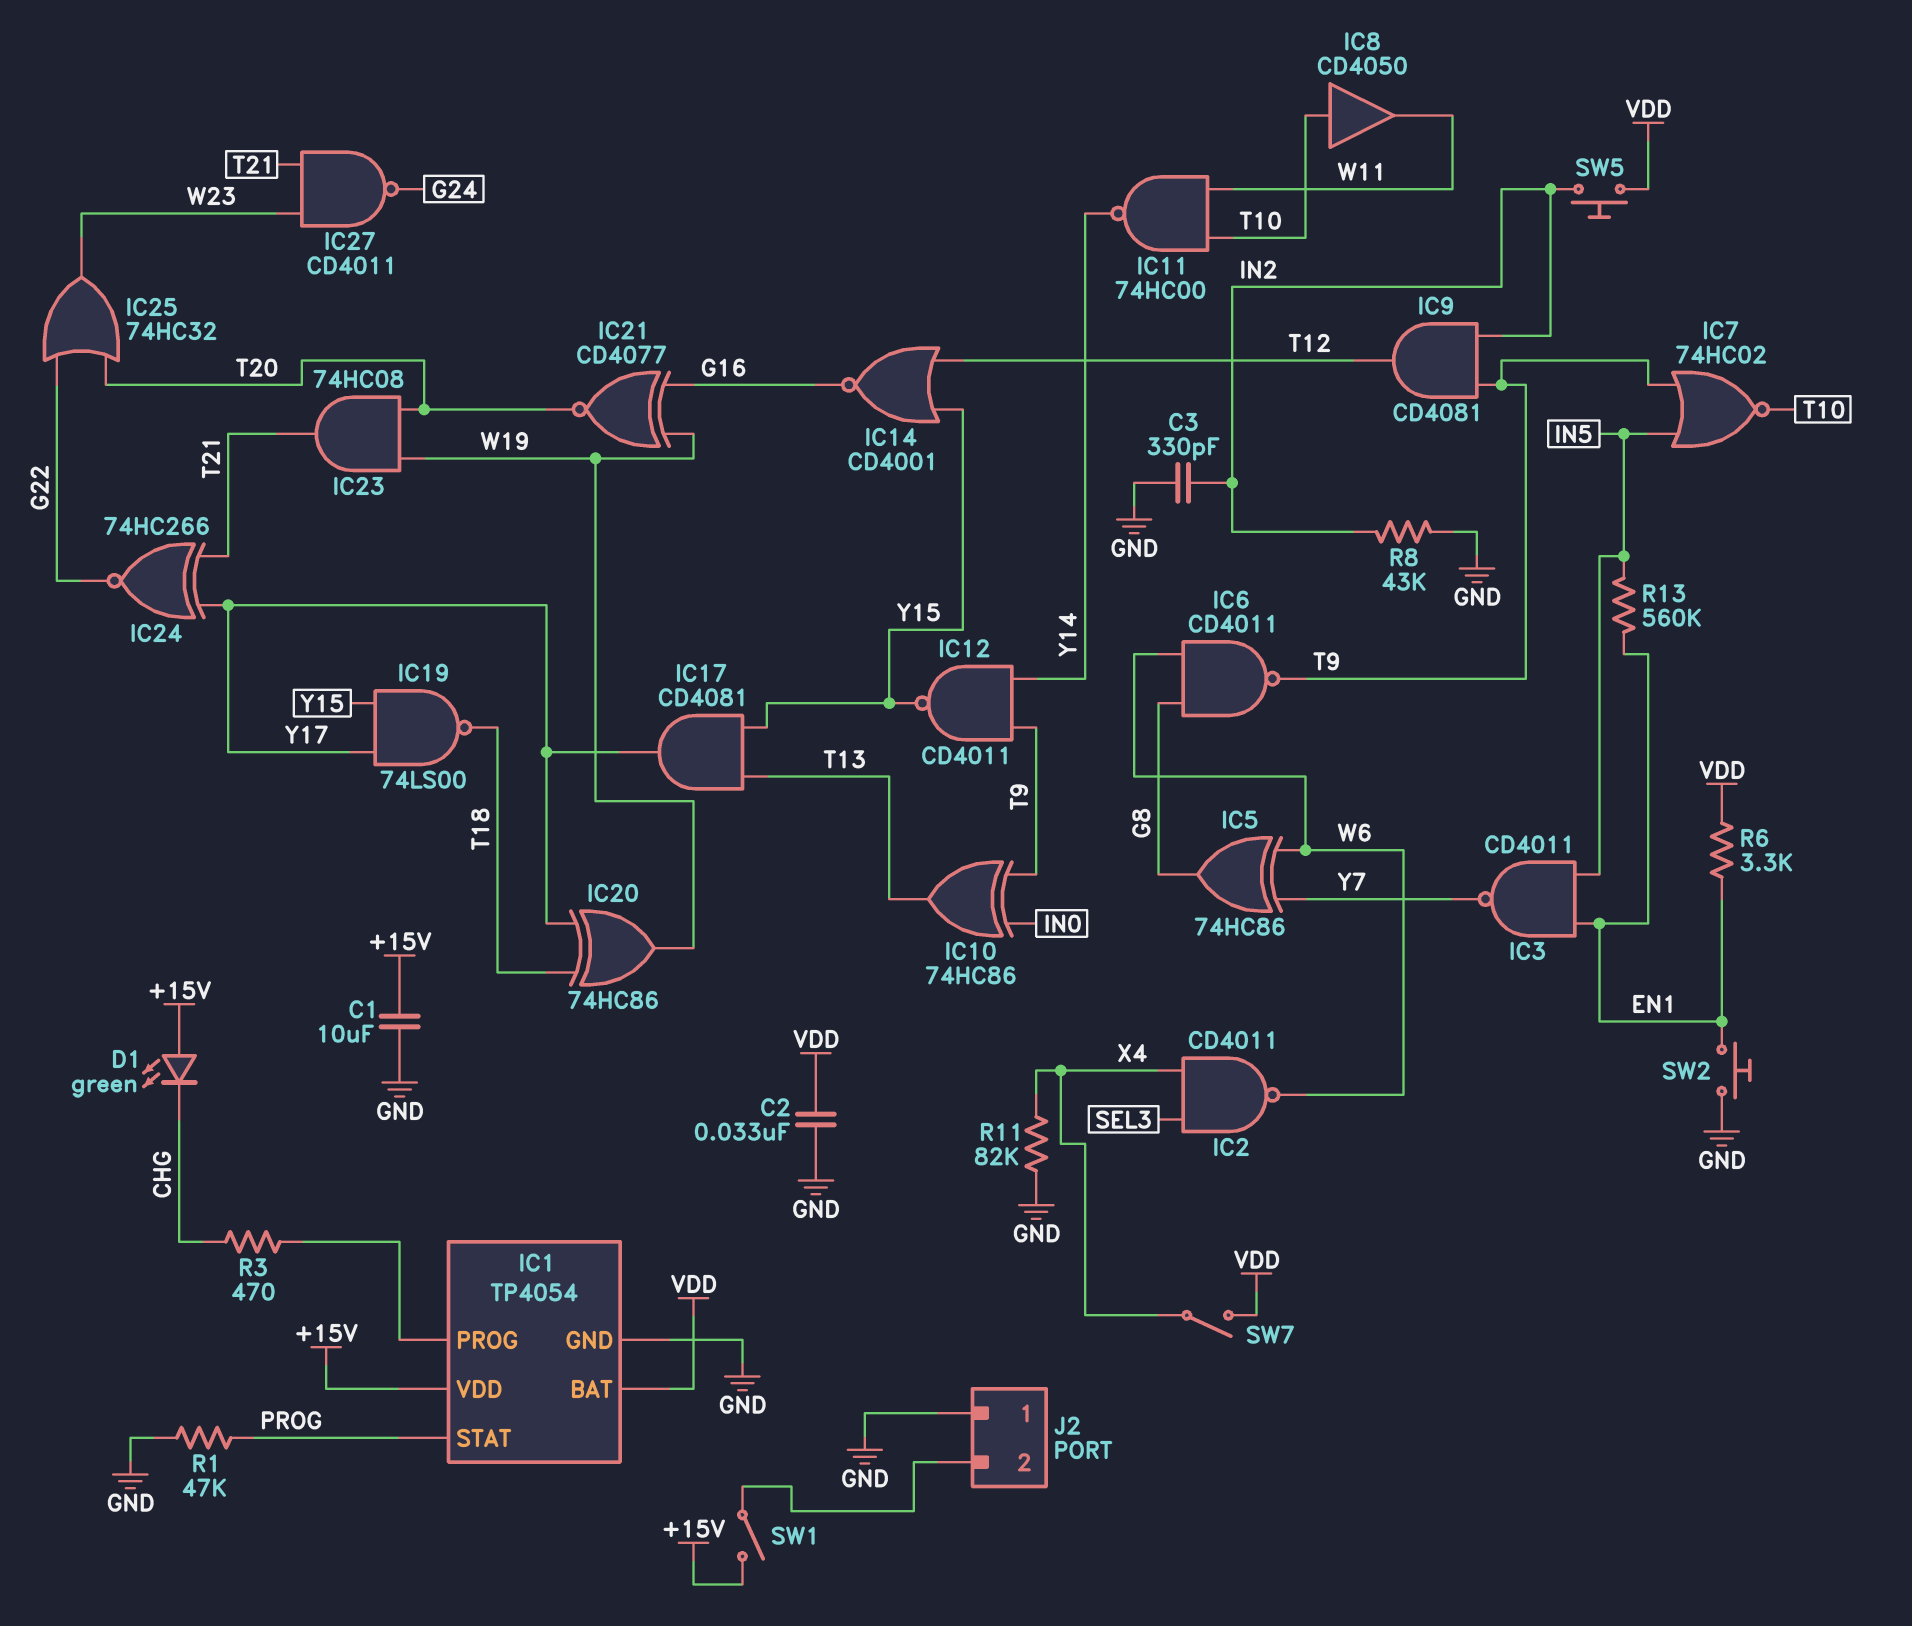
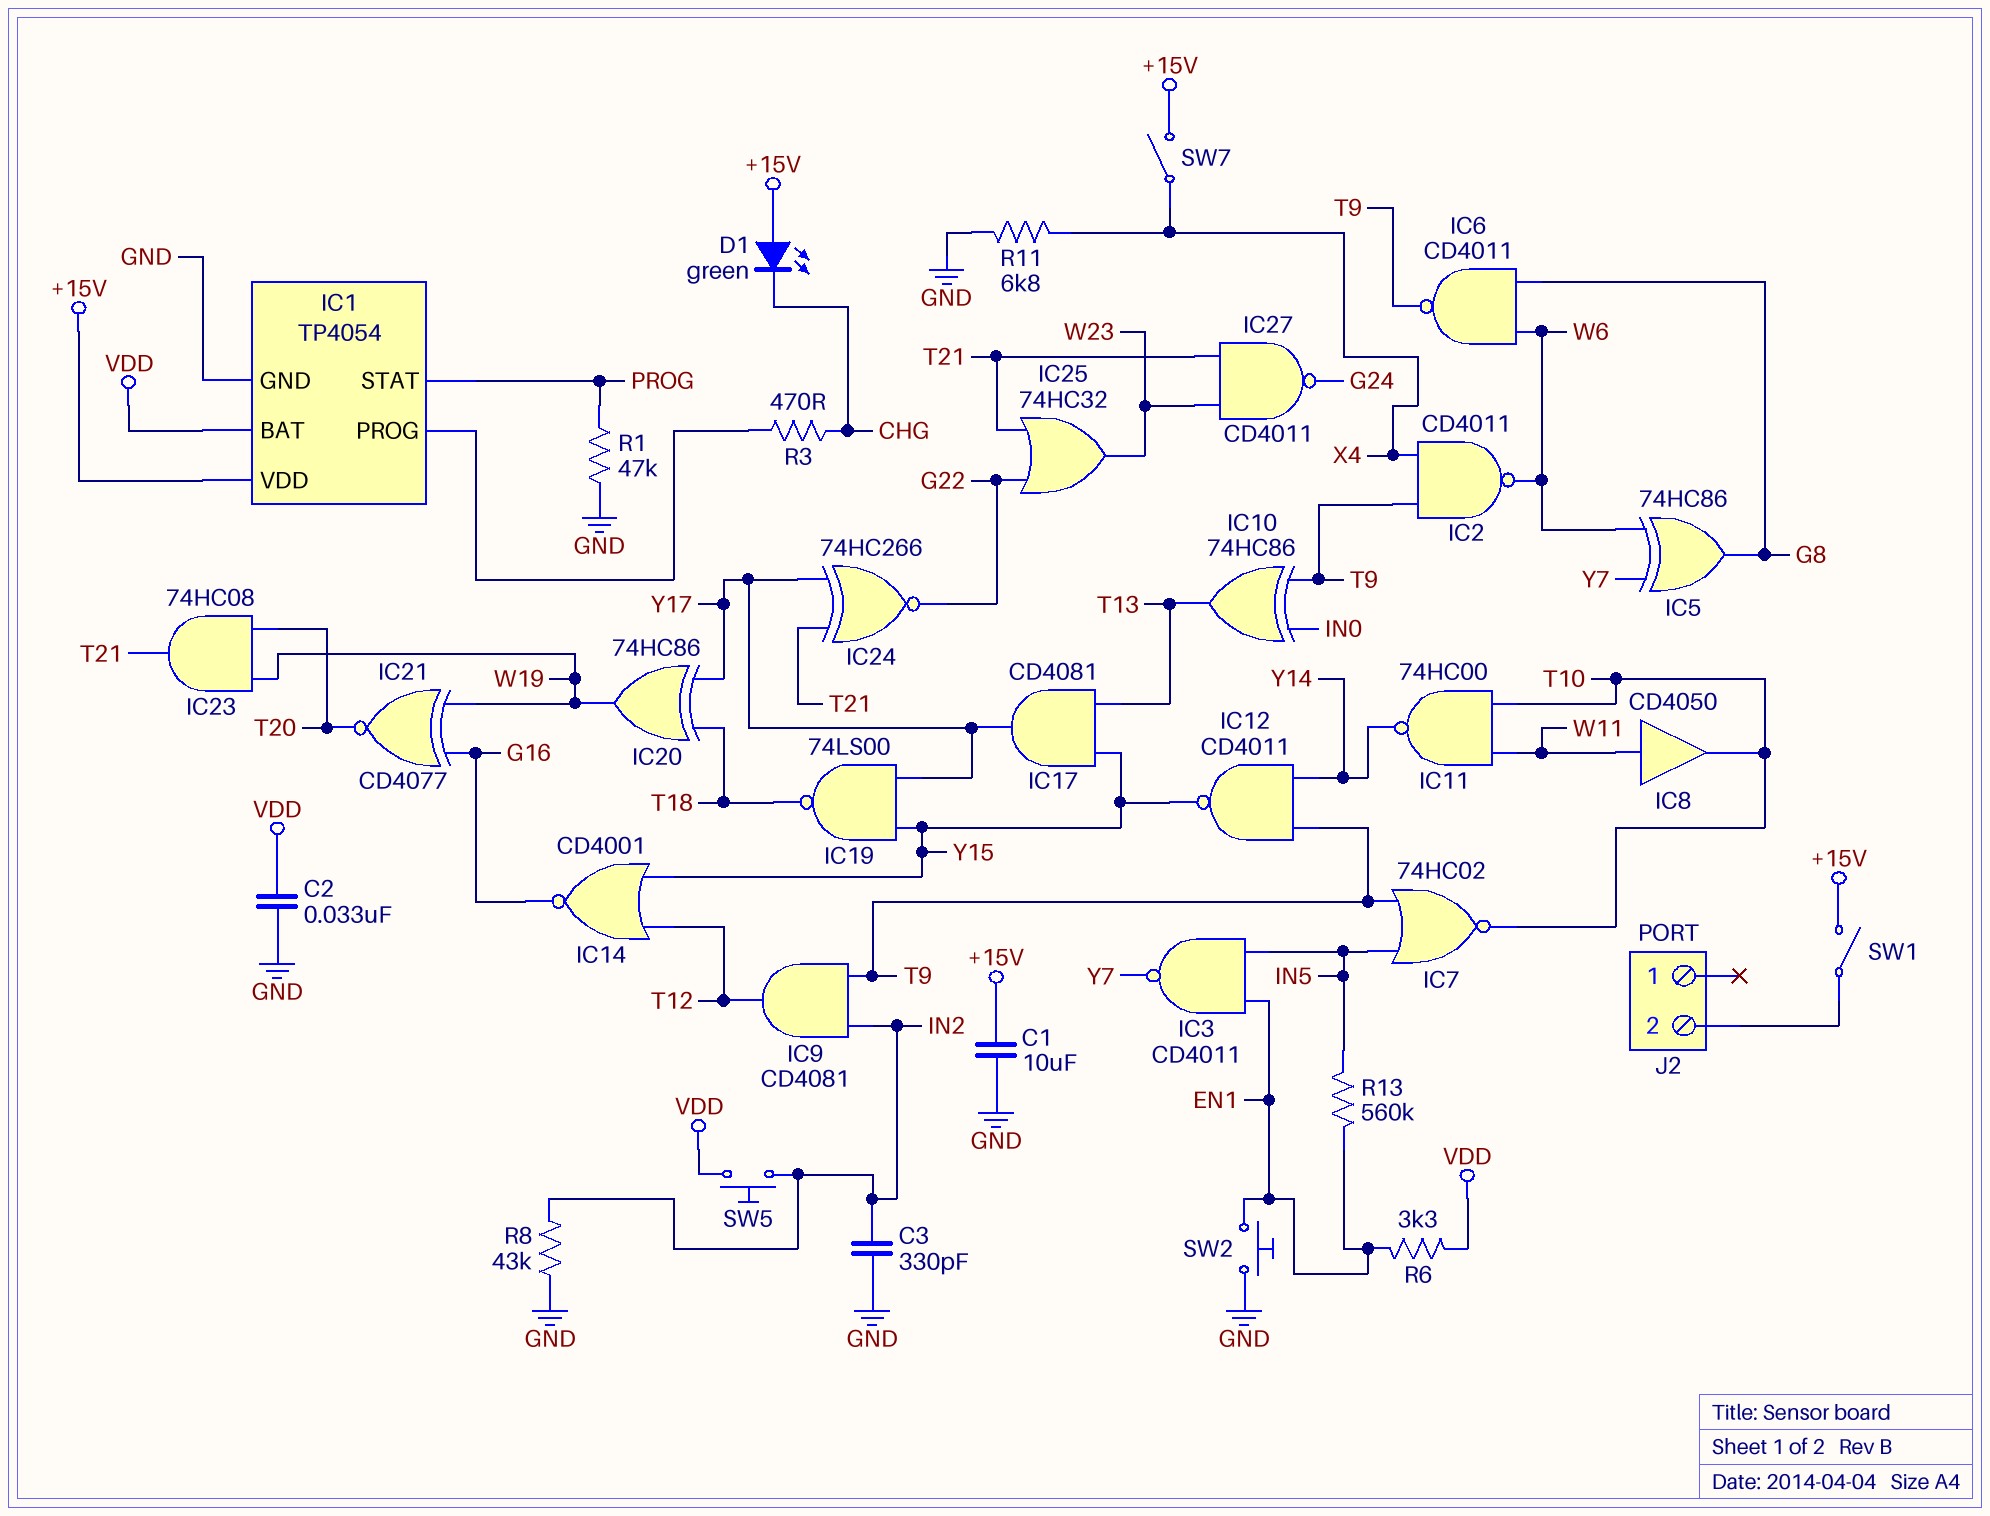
IC2: NAND CD4011 (in SEL3, in X4, out W6) -> NAND CD4011 (in T9, in X4, out W6)
IC8: buffer CD4050 (in T10, out W11) -> buffer CD4050 (in W11, out T10)
IC25: OR 74HC32 (in G22, in T20, out W23) -> OR 74HC32 (in G22, in T21, out W23)
J2 pin 1: GND -> none
R11: 82k (GND, X4) -> 6.8k (GND, X4)
SW7: switch (VDD, X4) -> switch (+15V, X4)

